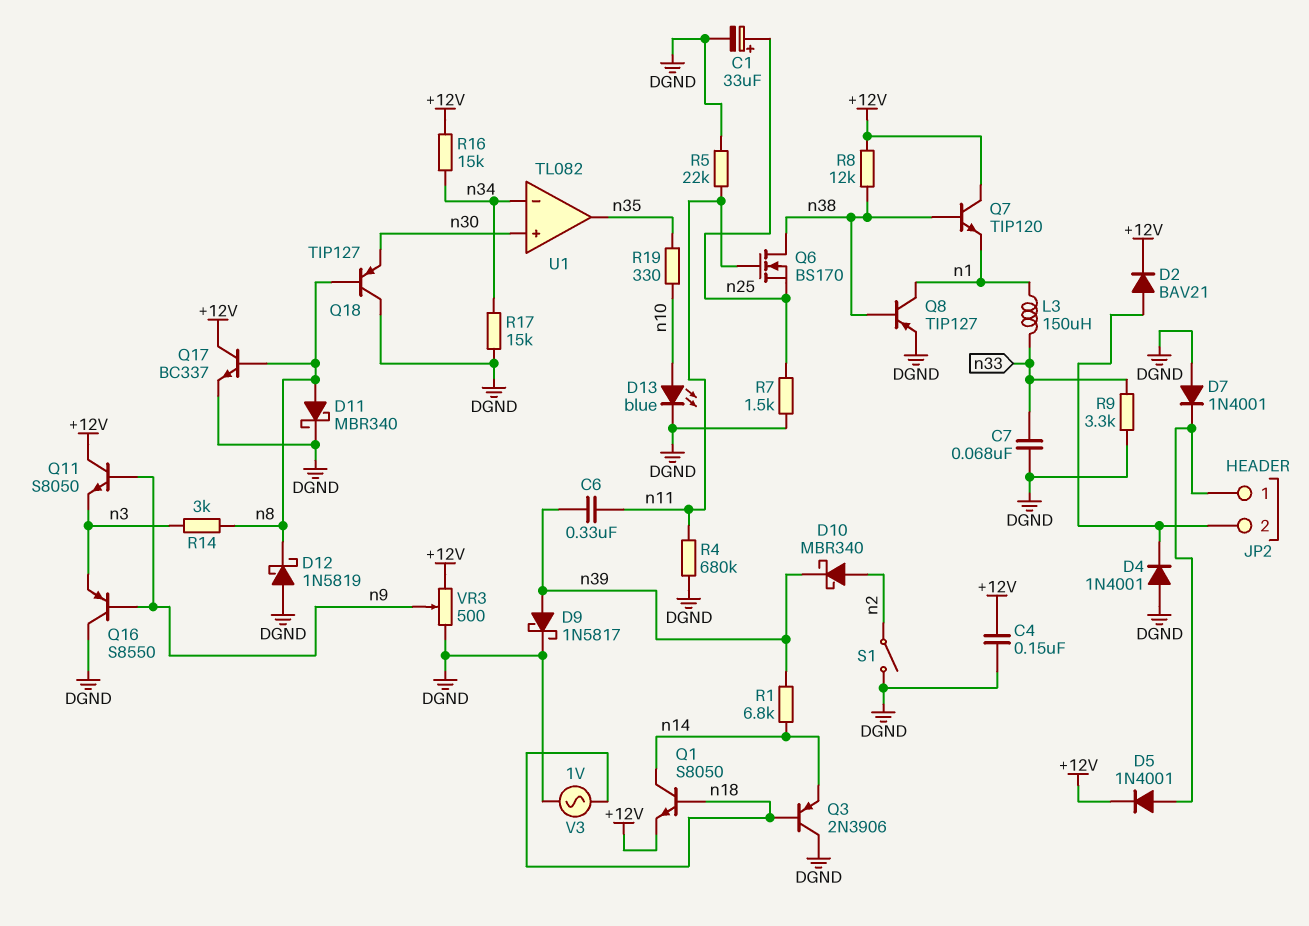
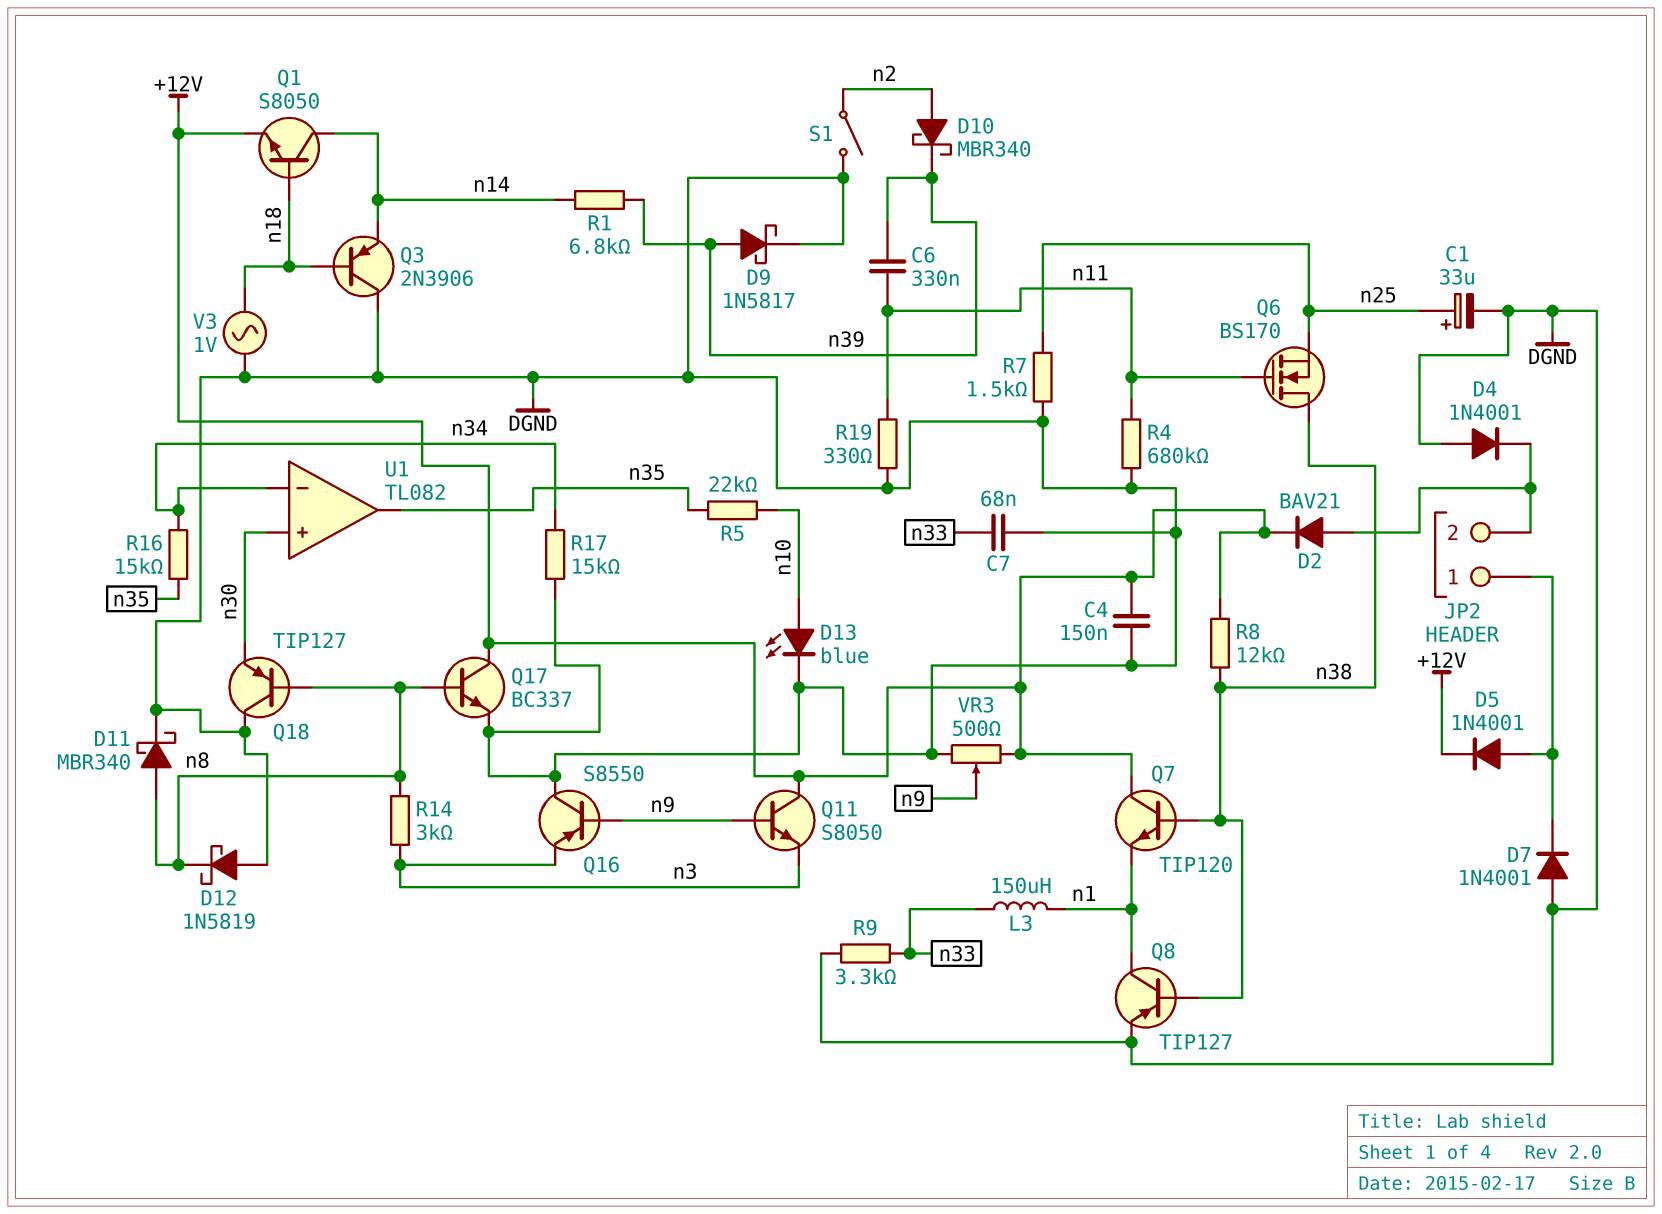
R5: 22k (DGND, n11) -> 22k (n10, n35)
R16: 15k (+12V, n34) -> 15k (n34, n35)
R19: 330 (n10, n35) -> 330 (DGND, n11)

